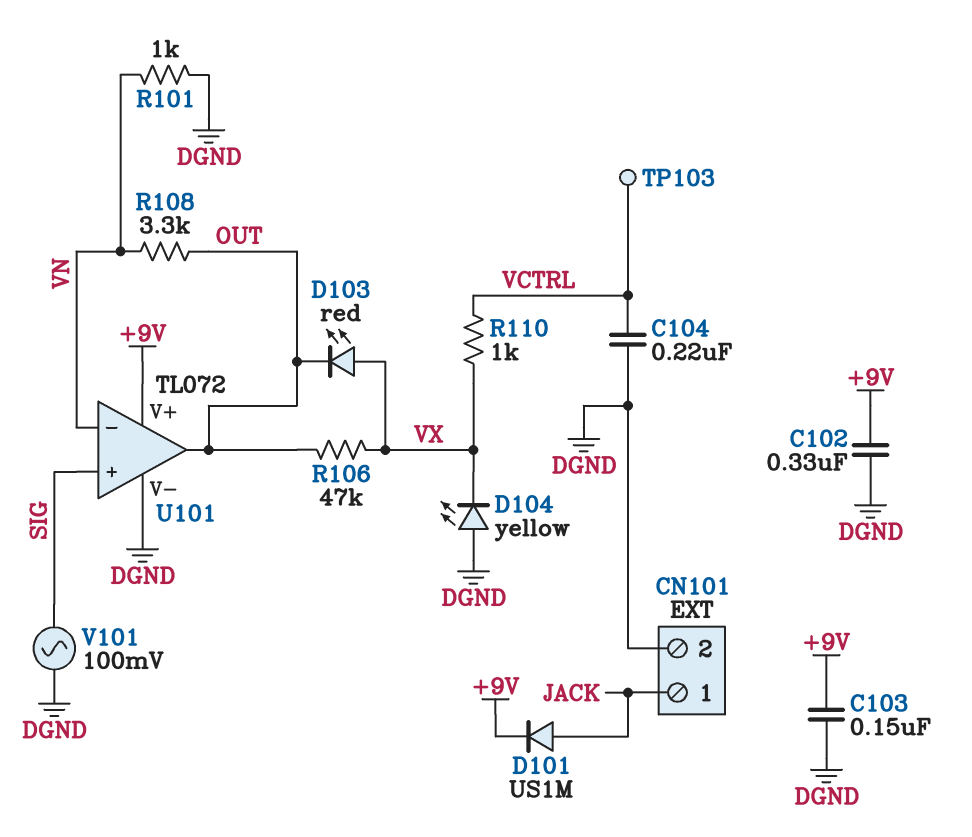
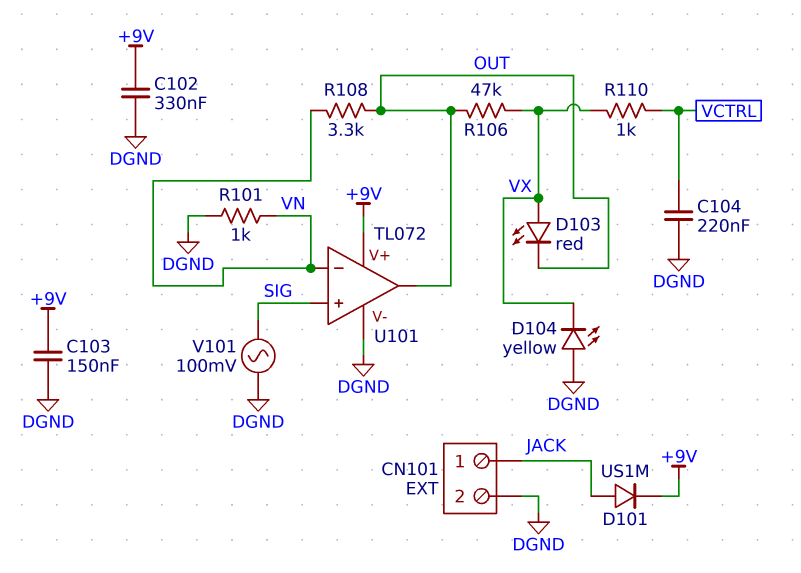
TP103: test point (VCTRL) -> none

